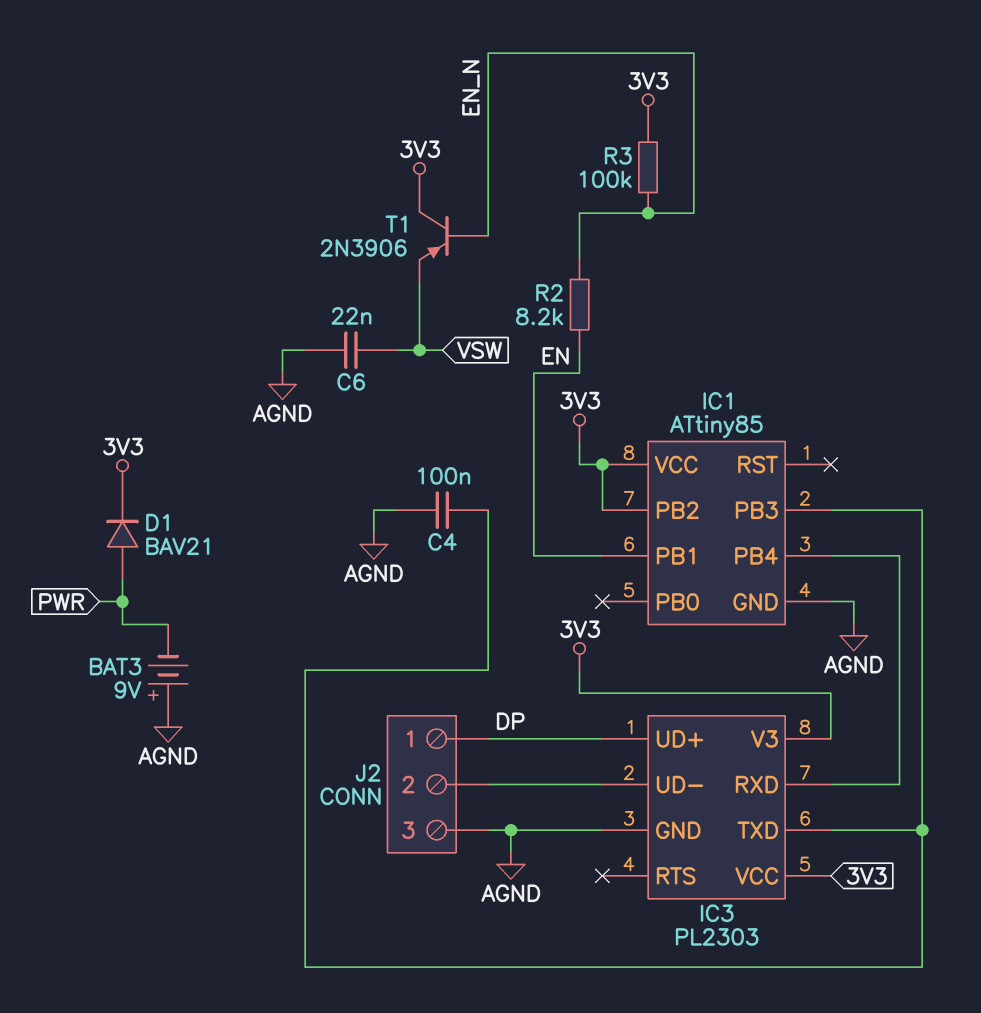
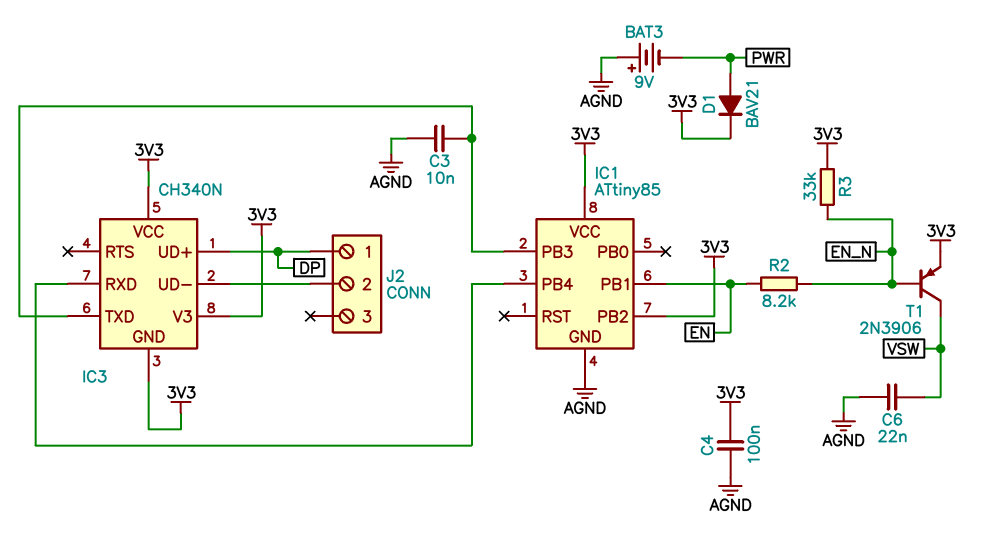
C3: none -> 10nF (AGND, IC1/PB3)
C4: 100nF (AGND, IC1/PB3) -> 100nF (3V3, AGND)
IC3: PL2303 -> CH340N
IC3 pin GND: AGND -> 3V3
J2 pin 3: AGND -> none
R3: 100k (3V3, EN_N) -> 33k (3V3, EN_N)
T1: PNP 2N3906 (B EN_N, C 3V3, E VSW) -> PNP 2N3906 (B EN_N, C VSW, E 3V3)

